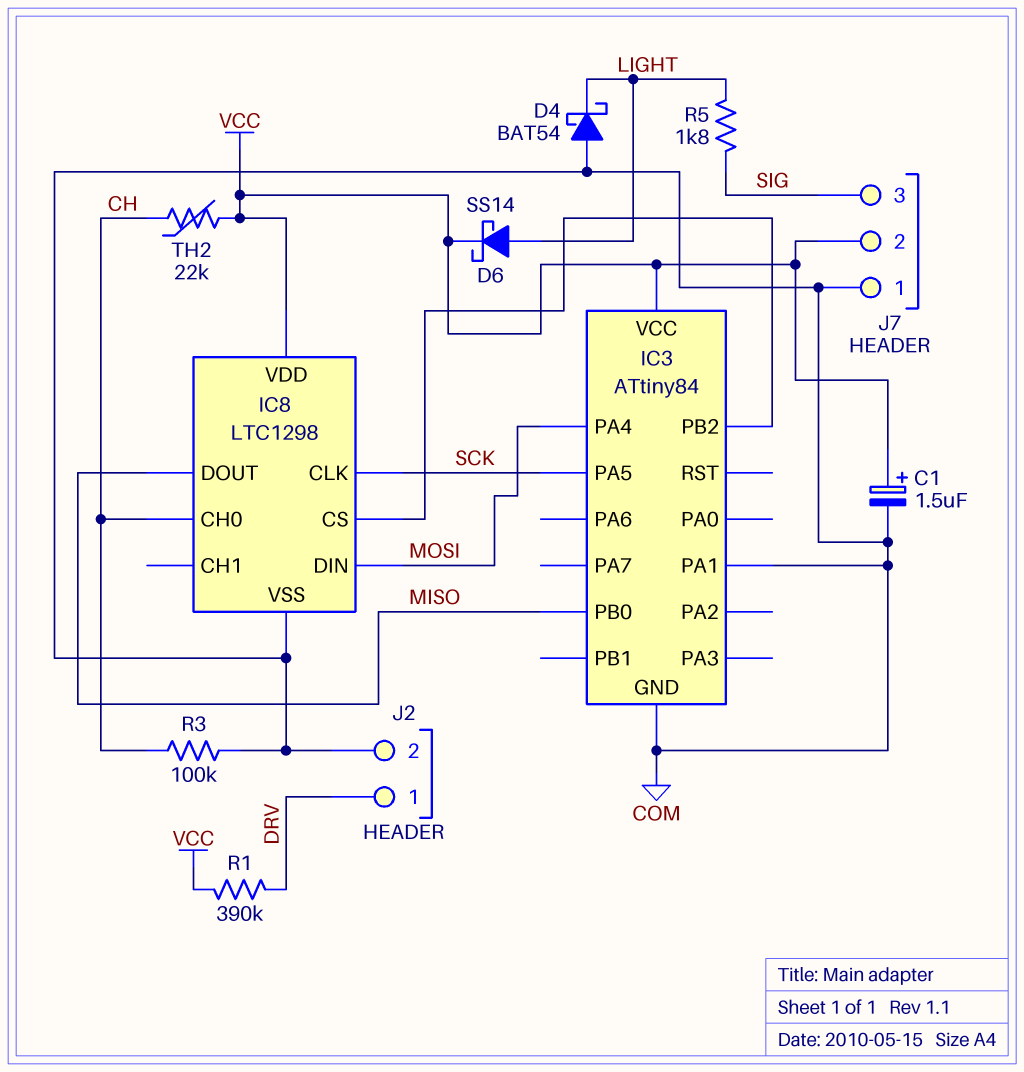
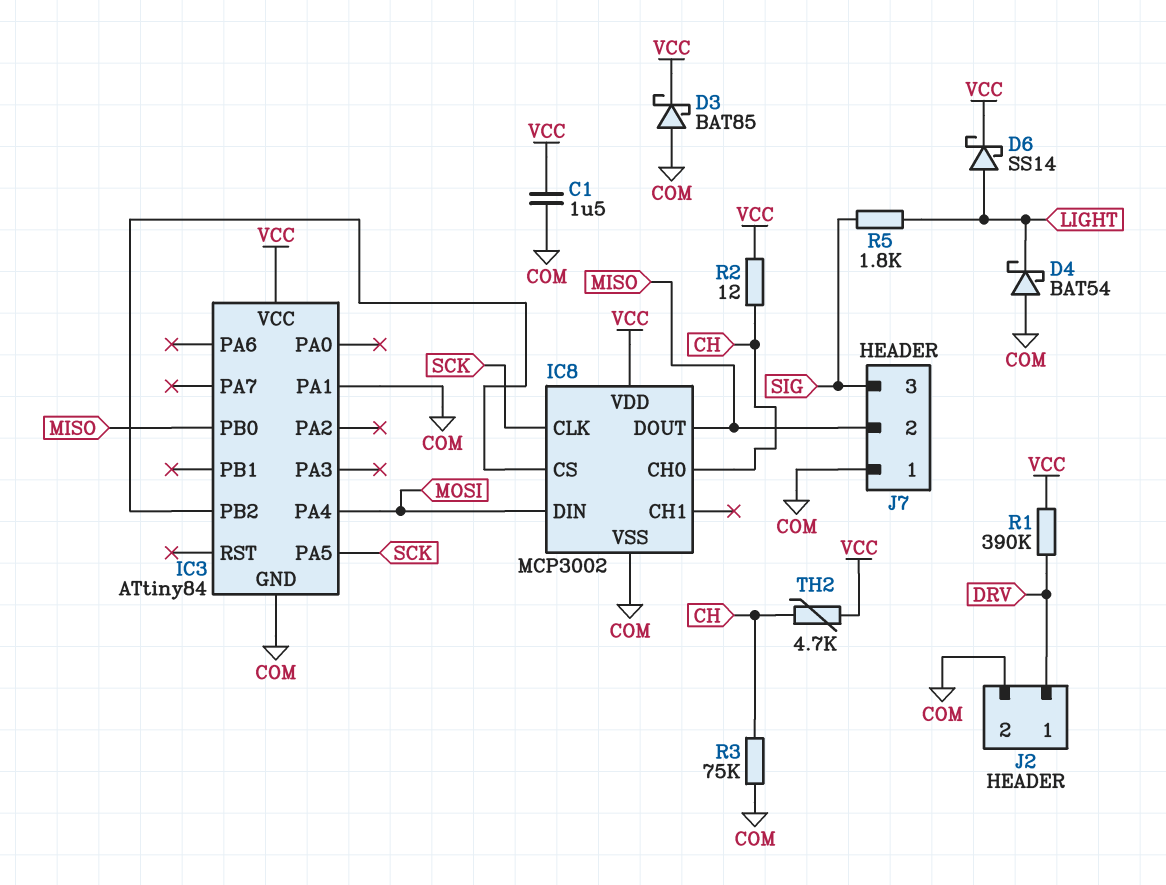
C1: 1.5uF (plus VCC, minus COM) -> 1.5uF (COM, VCC)
D3: none -> schottky BAT85 (A COM, K VCC)
IC8: LTC1298 -> MCP3002
J7 pin 2: VCC -> MISO
R2: none -> 12 (CH, VCC)
R3: 100k (CH, COM) -> 75k (CH, COM)
TH2: 22k (CH, VCC) -> 4.7k (CH, VCC)

